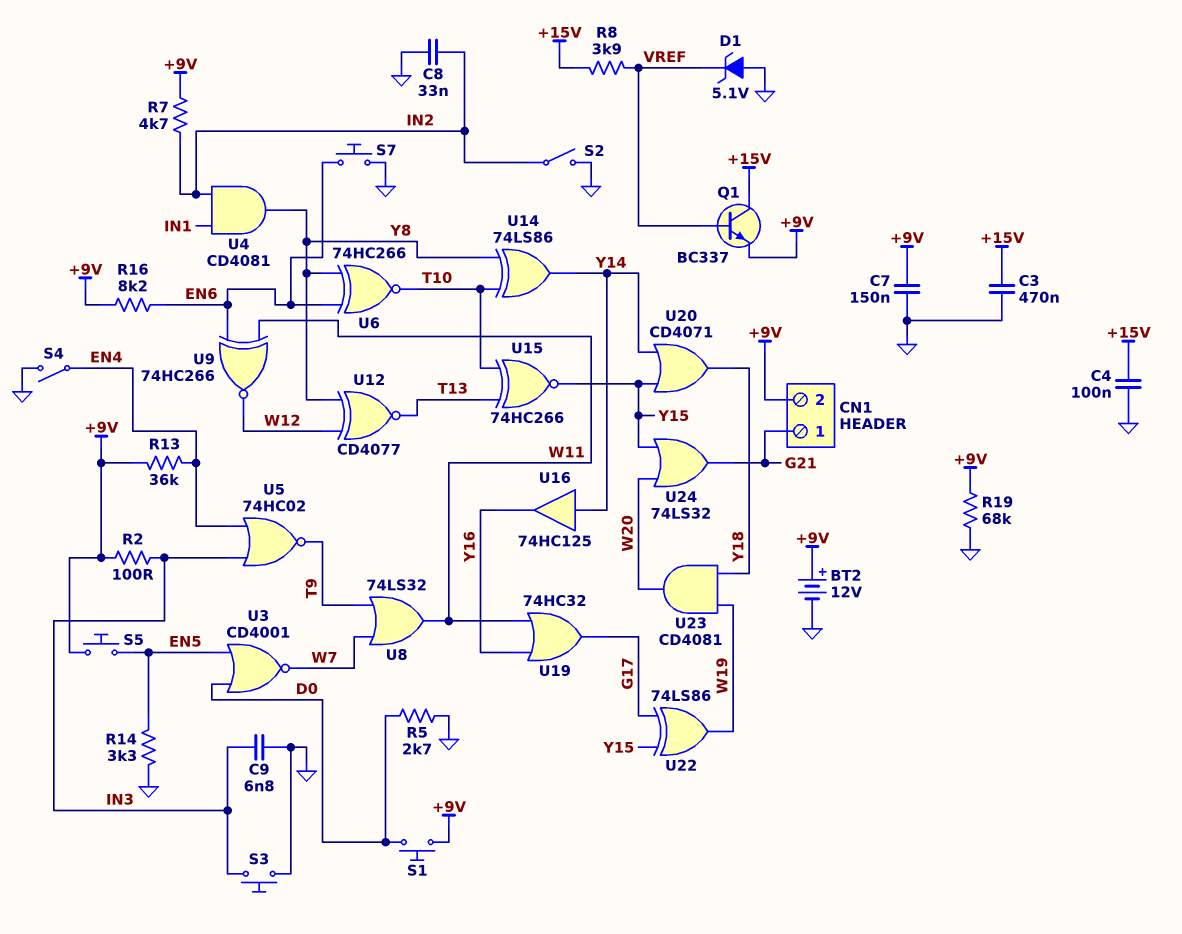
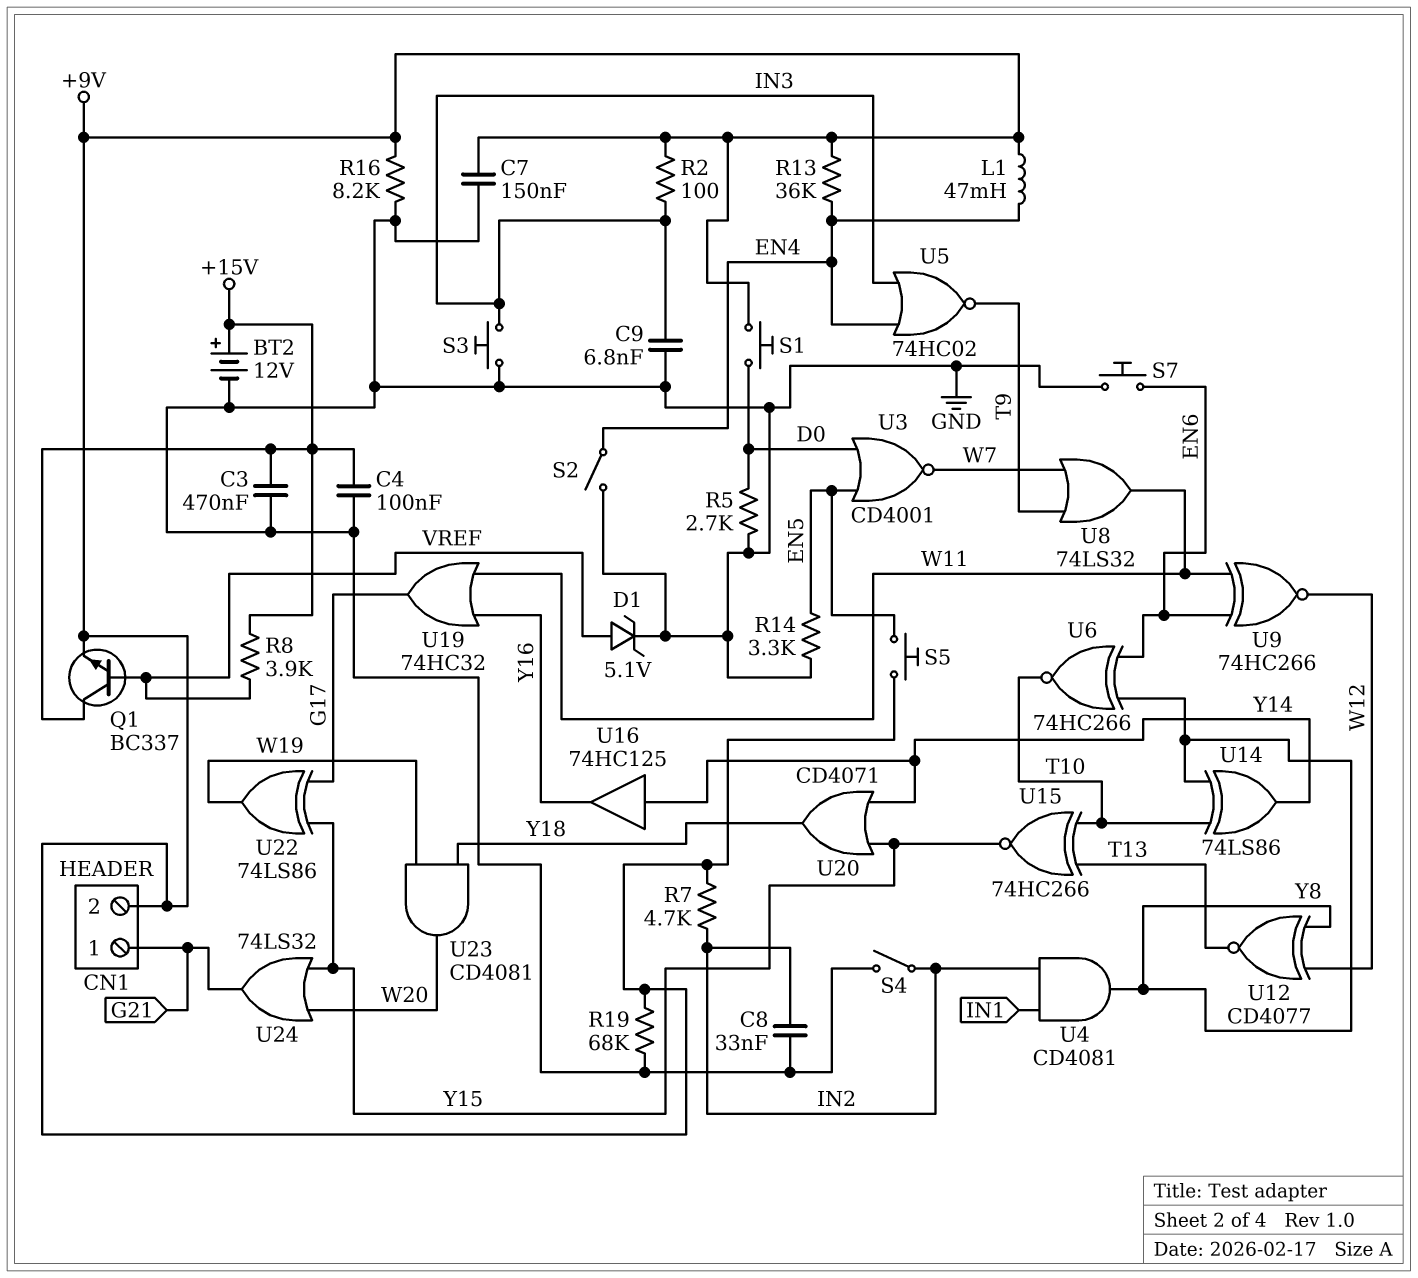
BT2: 12V (plus +9V, minus GND) -> 12V (plus +15V, minus GND)
D1: zener 5.1V (A GND, K VREF) -> zener 5.1V (A VREF, K GND)
L1: none -> 47mH (+9V, EN4)
R16: 8.2k (+9V, EN6) -> 8.2k (+9V, GND)
S2: switch (GND, IN2) -> switch (EN4, GND)
S4: switch (EN4, GND) -> switch (GND, IN2)

